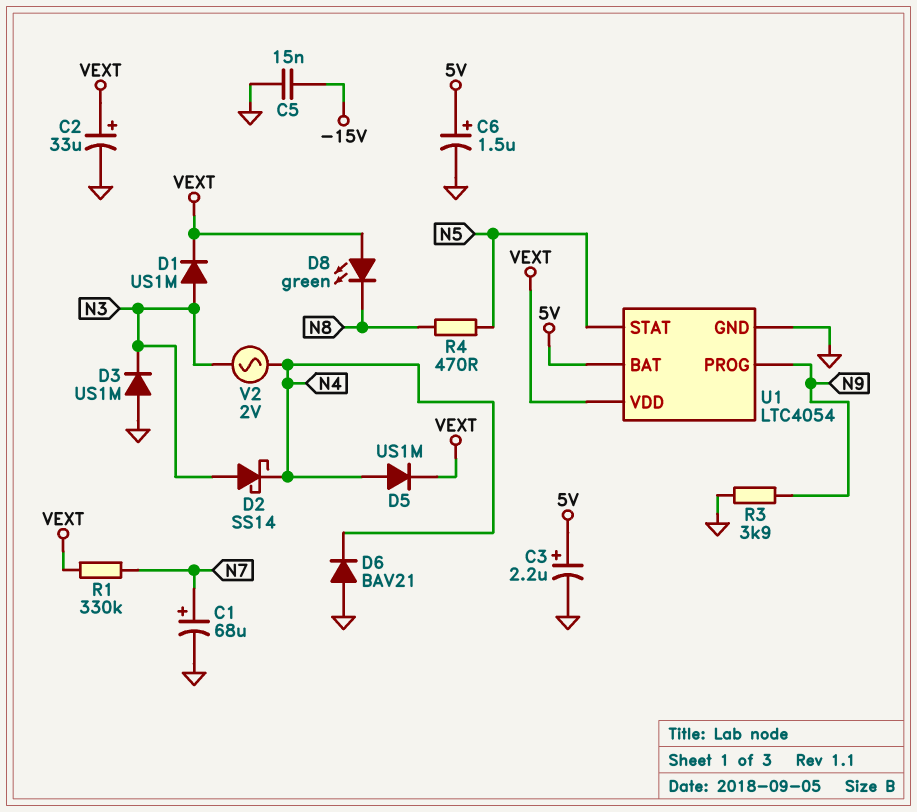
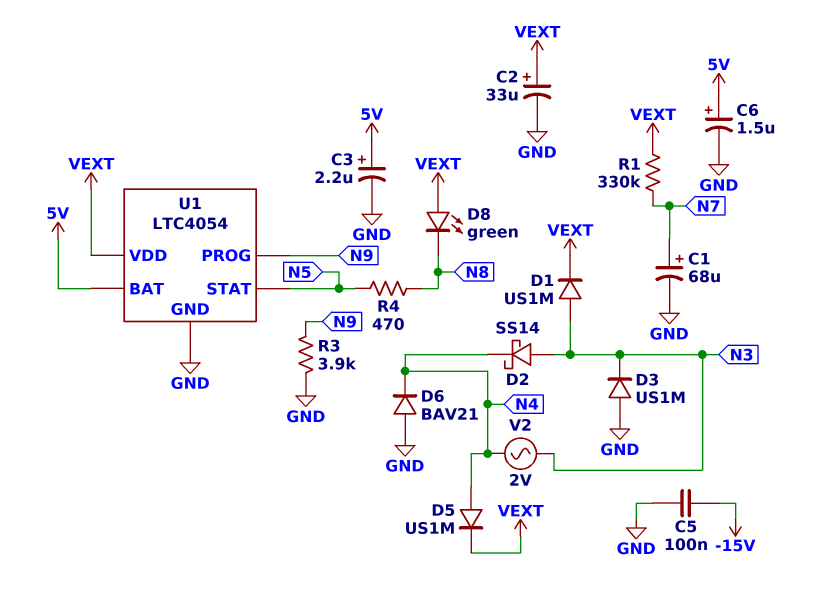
C5: 15nF (-15V, GND) -> 100nF (-15V, GND)

